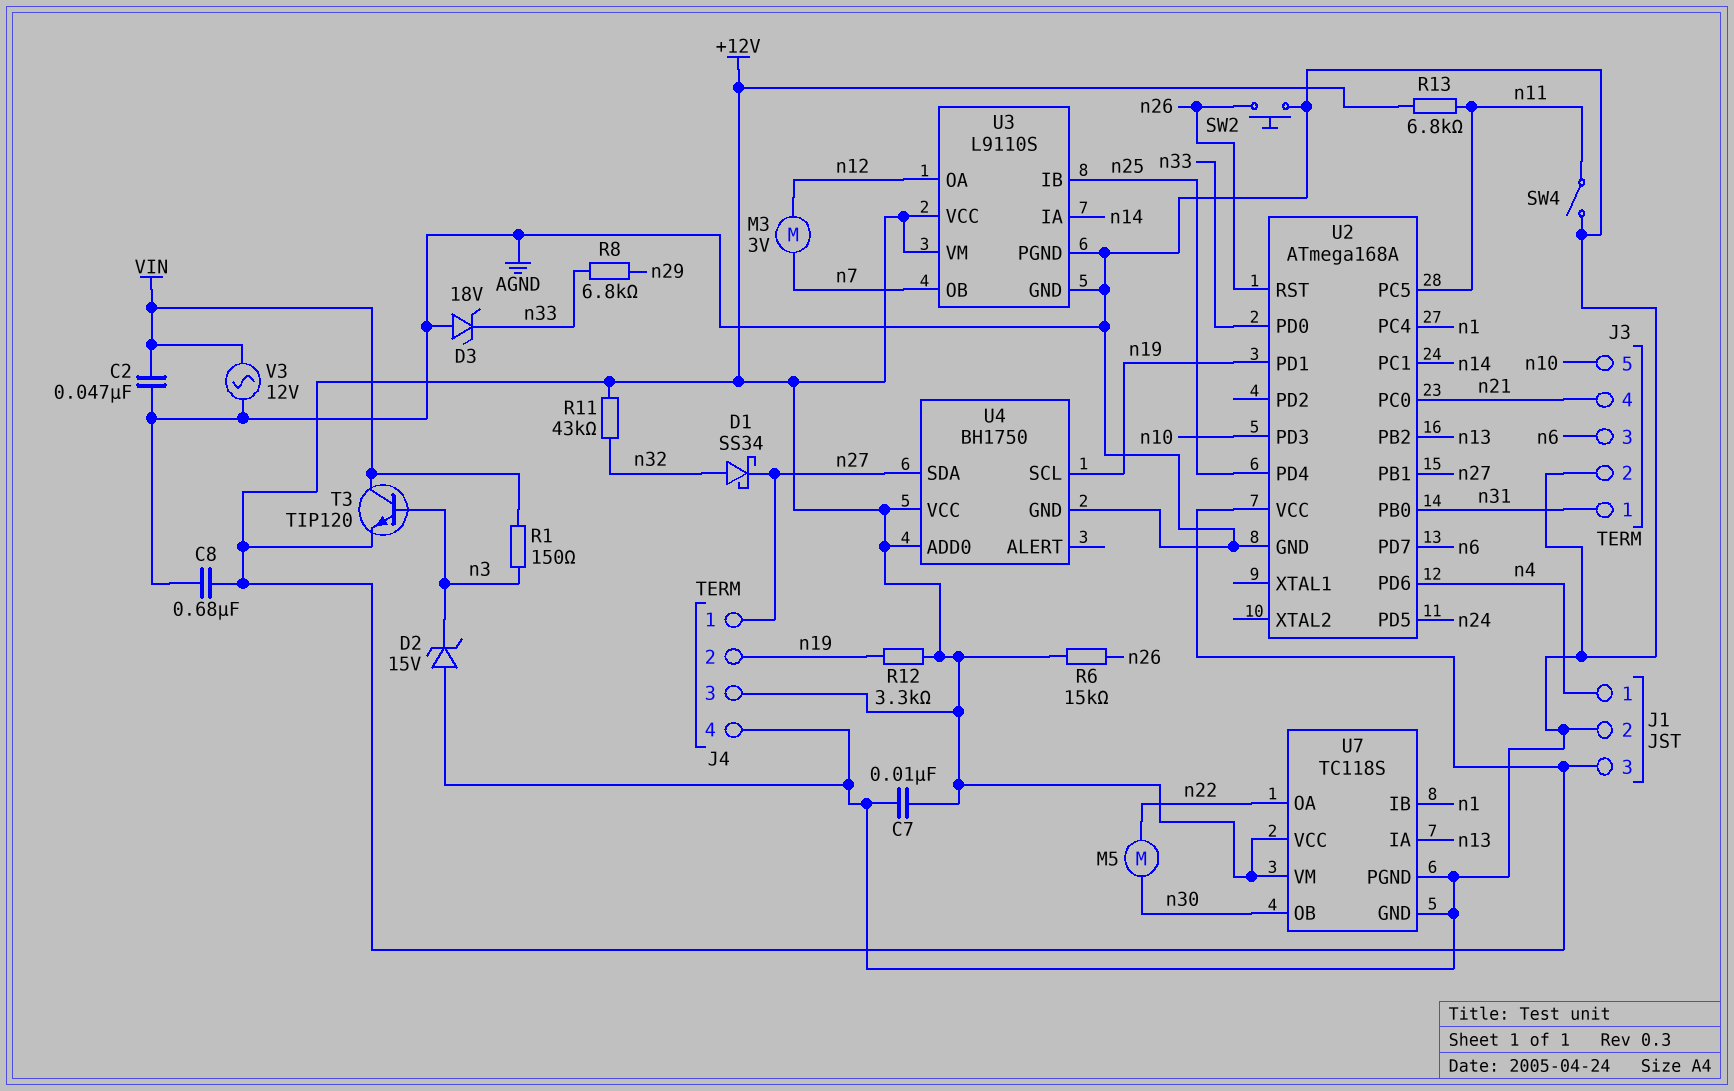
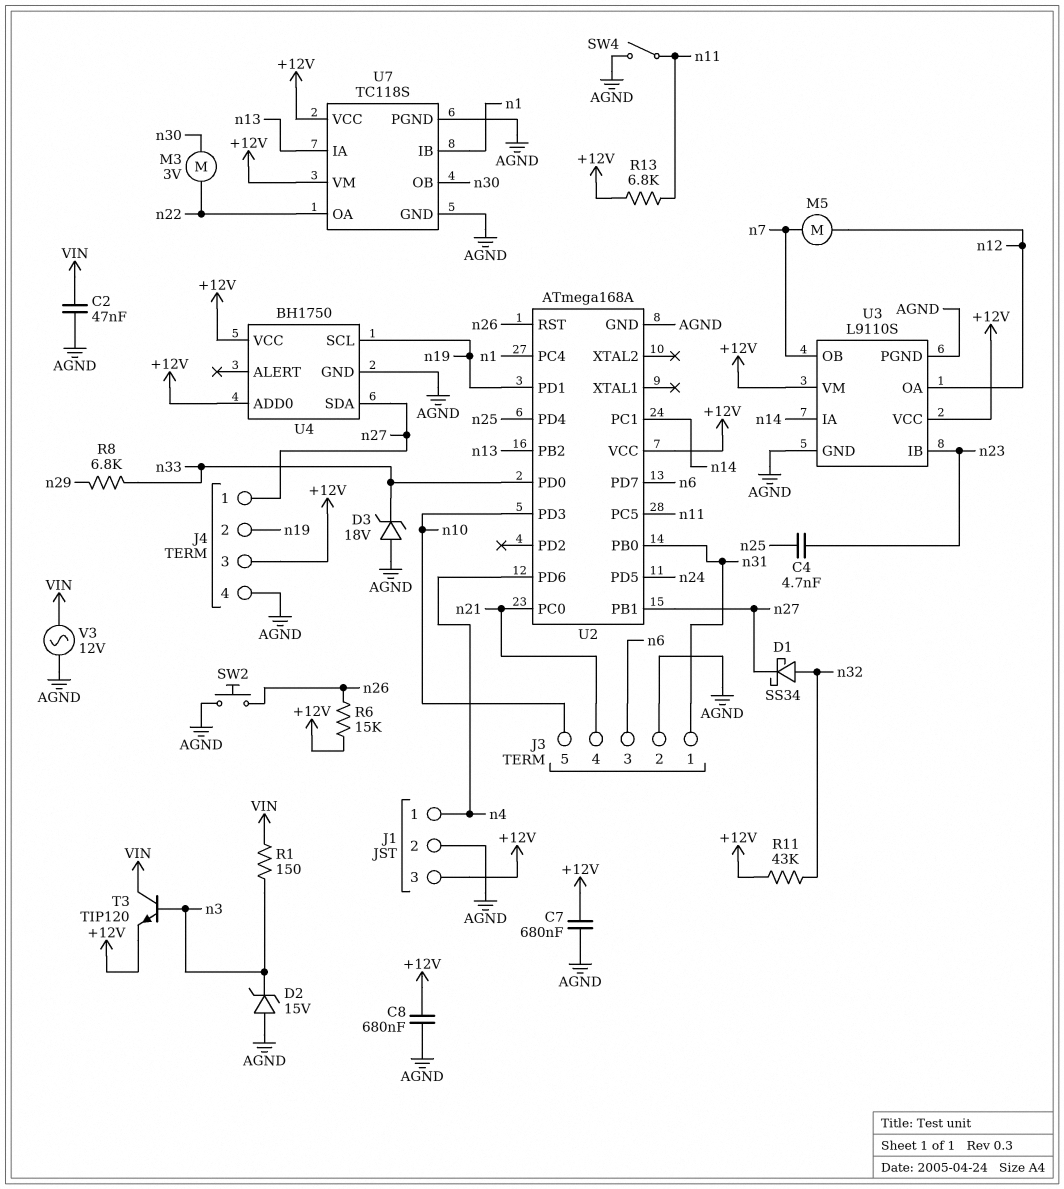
C4: none -> 4.7nF (n23, n25)
C7: 10nF (+12V, AGND) -> 680nF (+12V, AGND)
M3: motor 3V (n7, n12) -> motor 3V (n22, n30)
M5: motor (n22, n30) -> motor (n7, n12)
R12: 3.3k (+12V, n19) -> none
U3 pin IB: n25 -> n23

